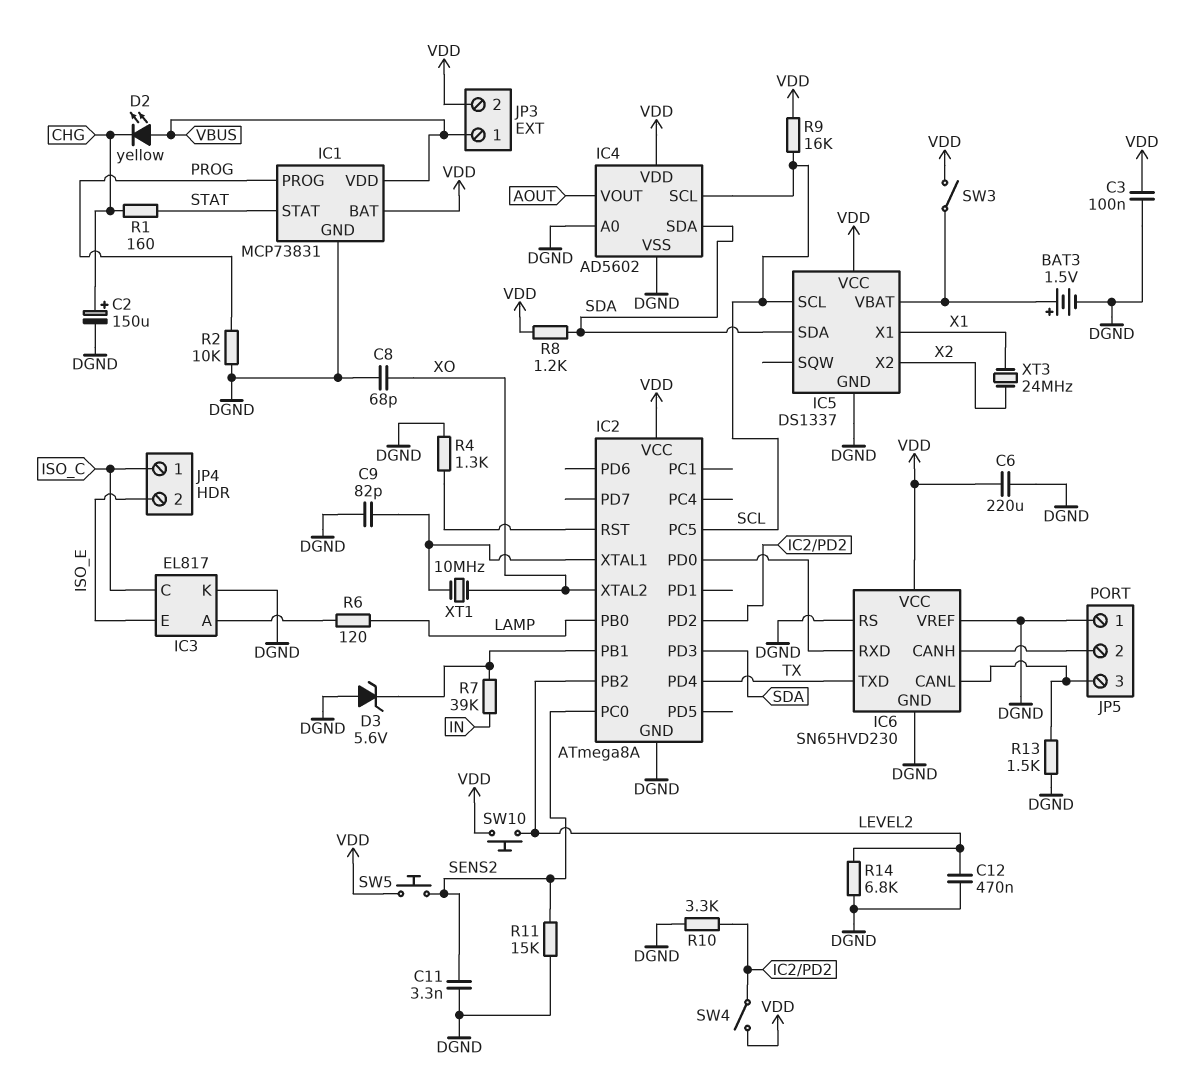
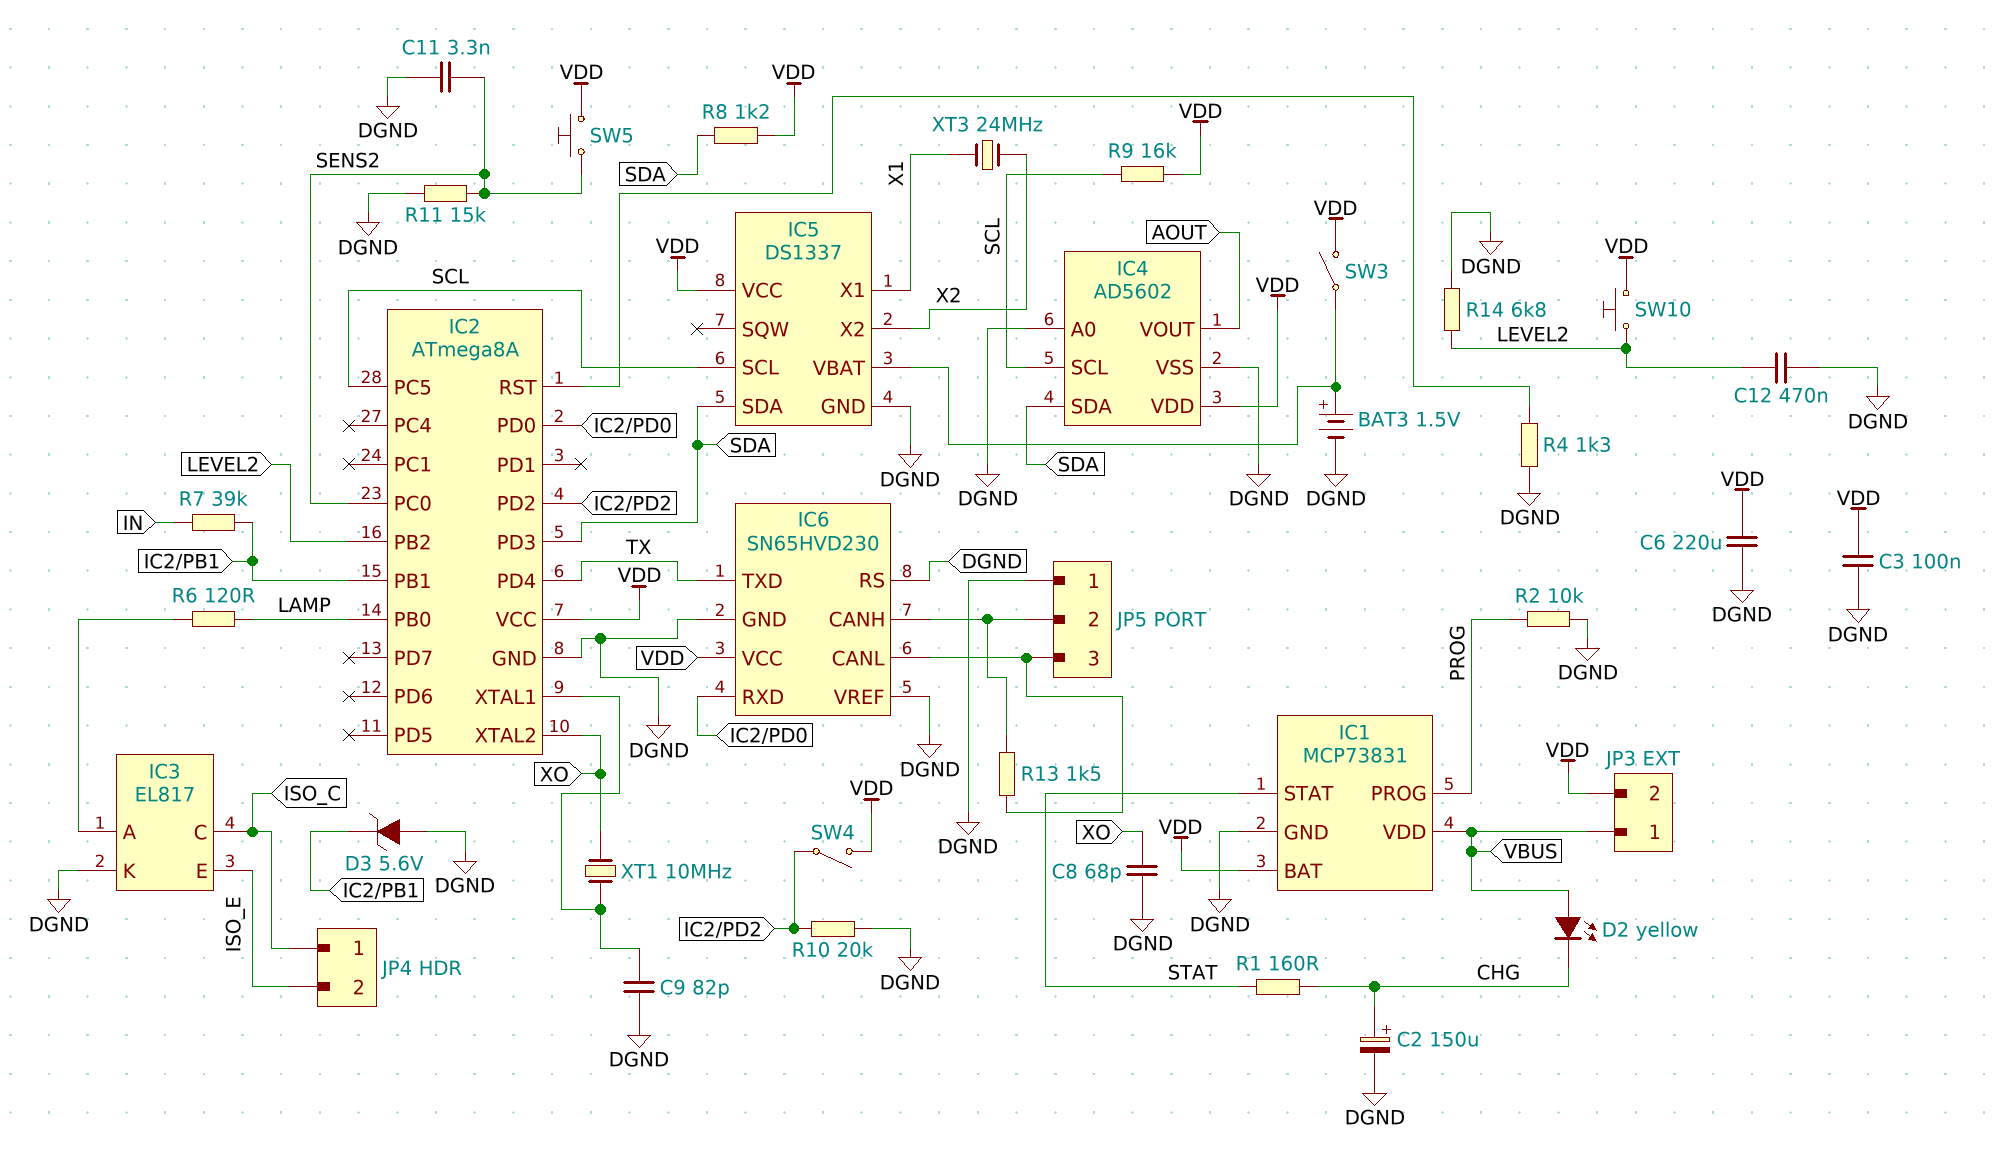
R10: 3.3k (DGND, IC2/PD2) -> 20k (DGND, IC2/PD2)
R13: 1.5k (DGND, IC6/CANL) -> 1.5k (IC6/CANH, IC6/CANL)

